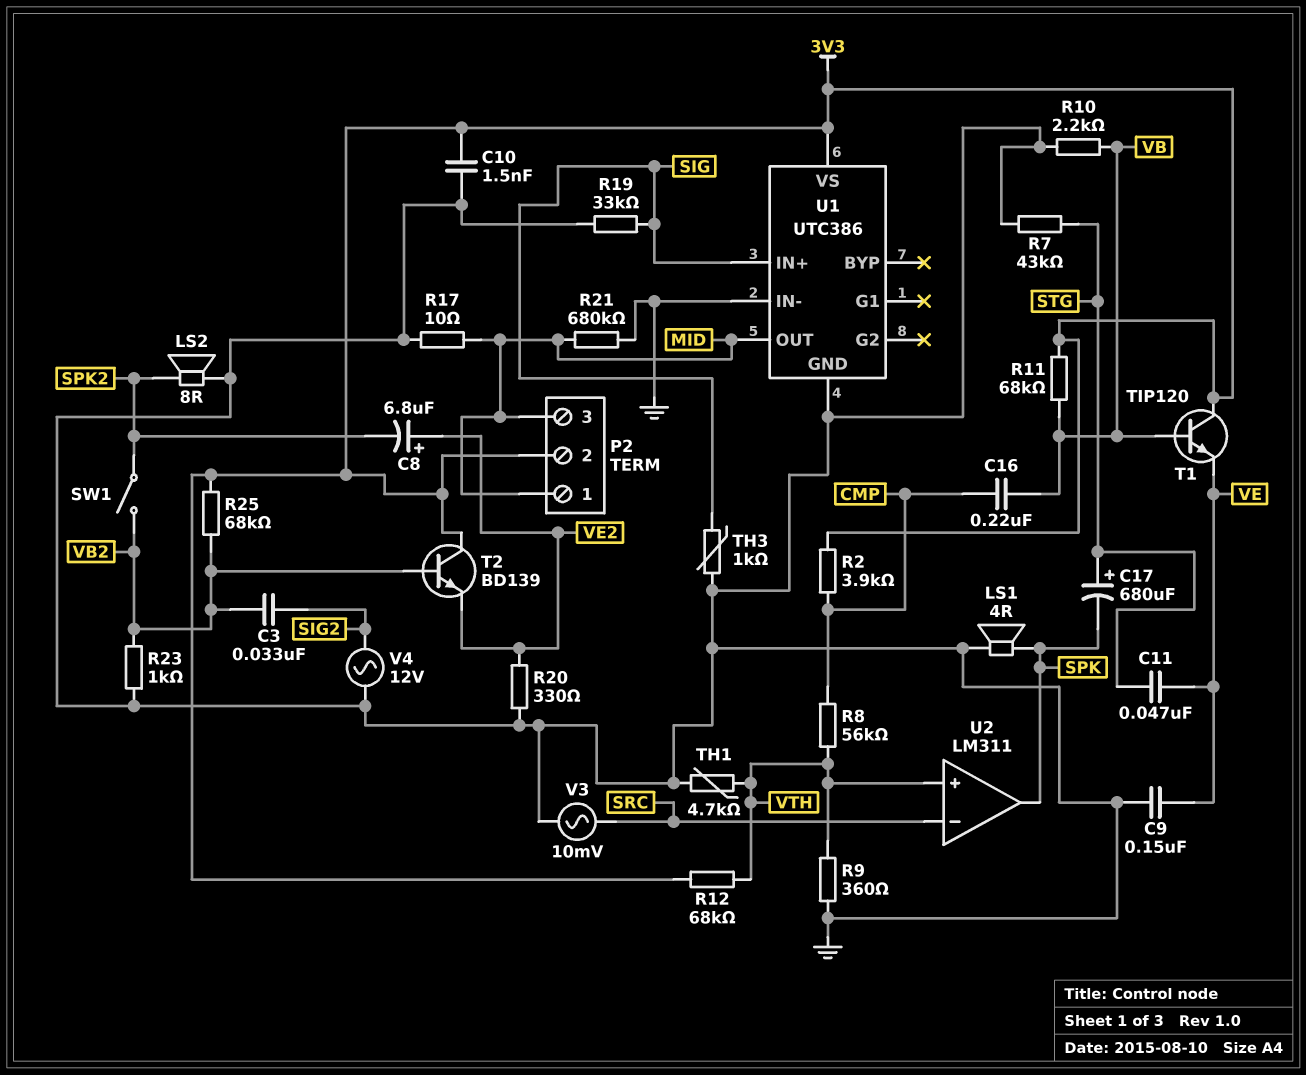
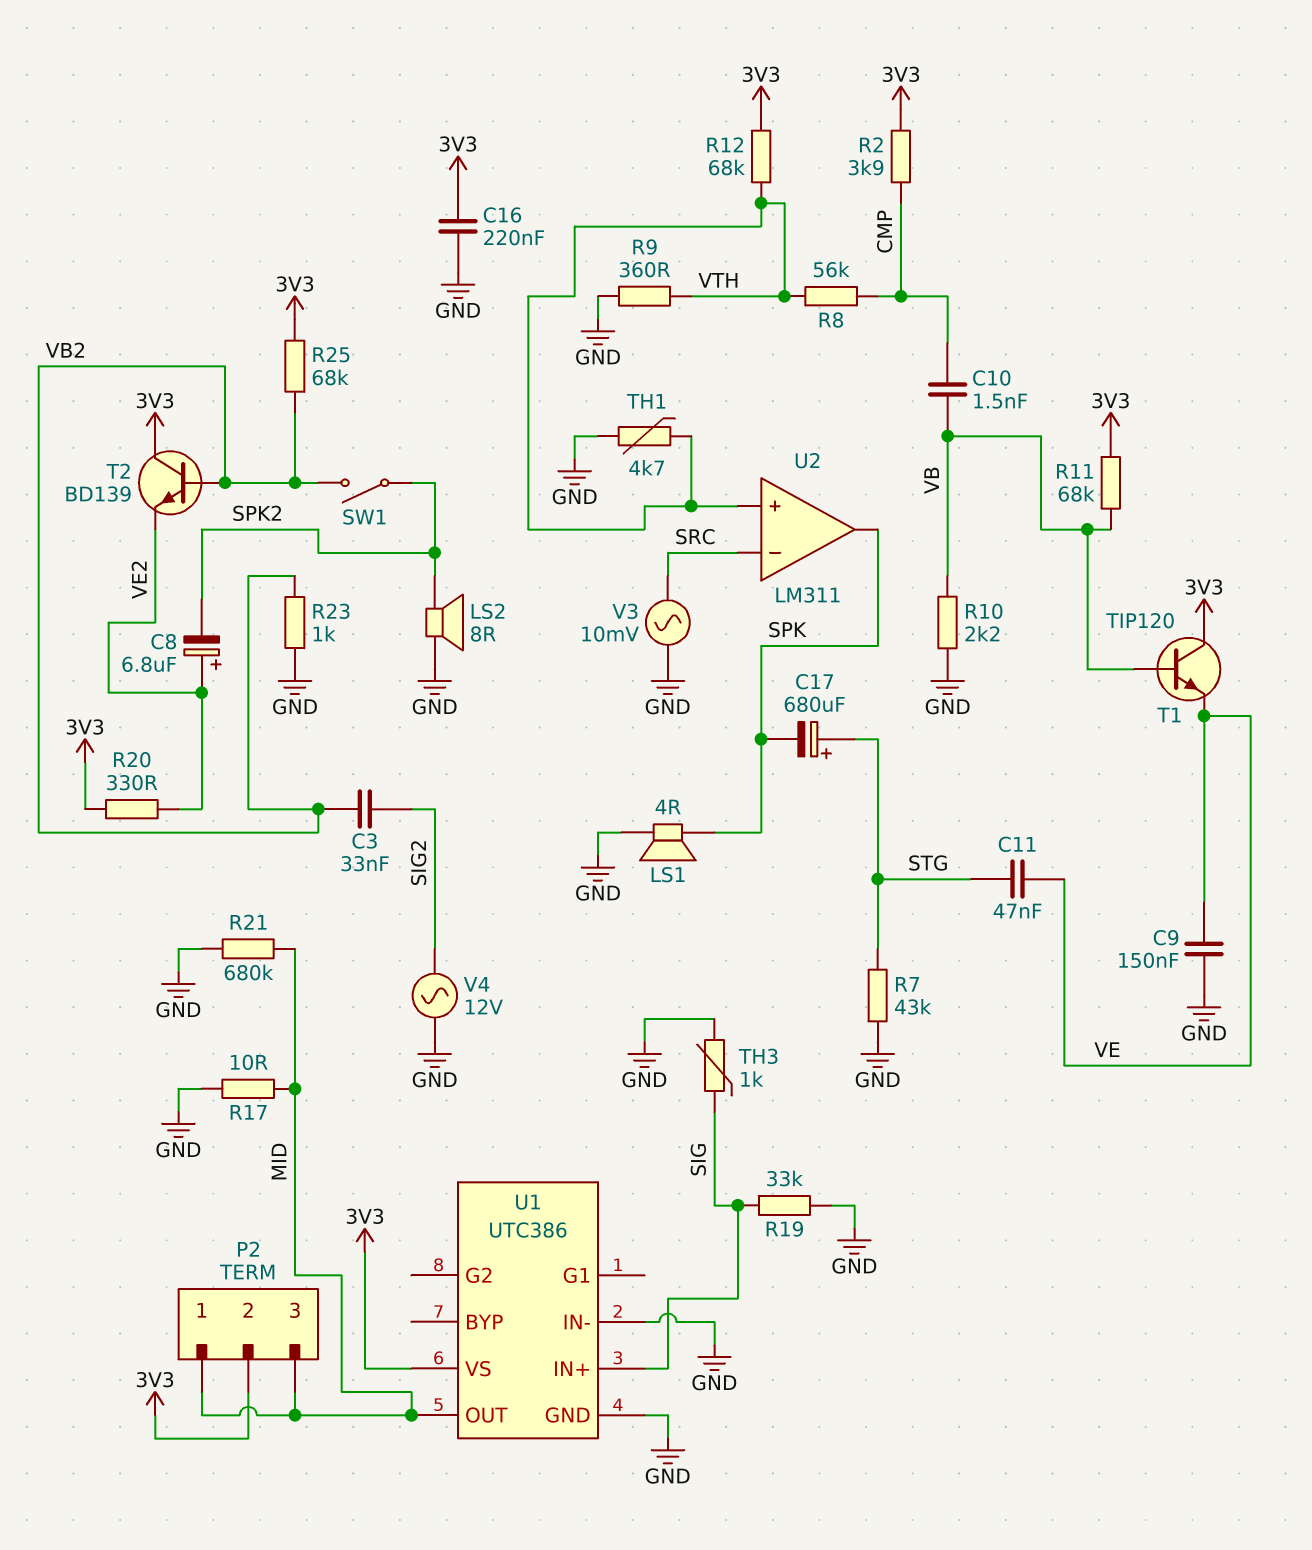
C10: 1.5nF (3V3, GND) -> 1.5nF (CMP, VB)
C16: 220nF (CMP, VB) -> 220nF (3V3, GND)
R20: 330 (GND, VE2) -> 330 (3V3, VE2)

